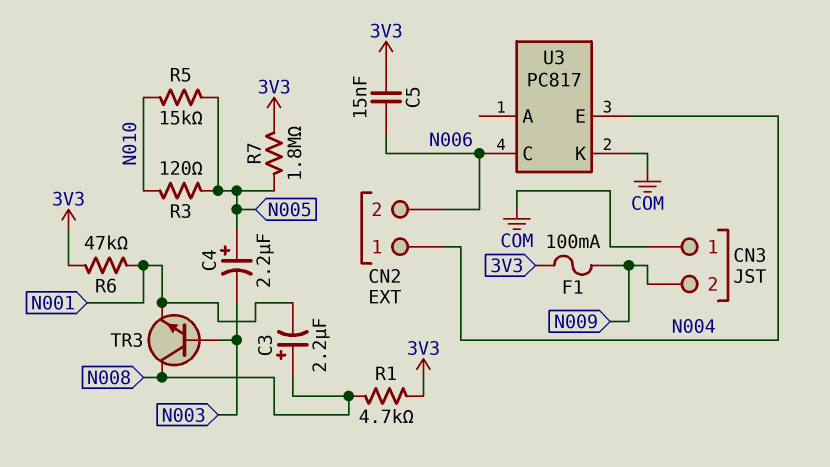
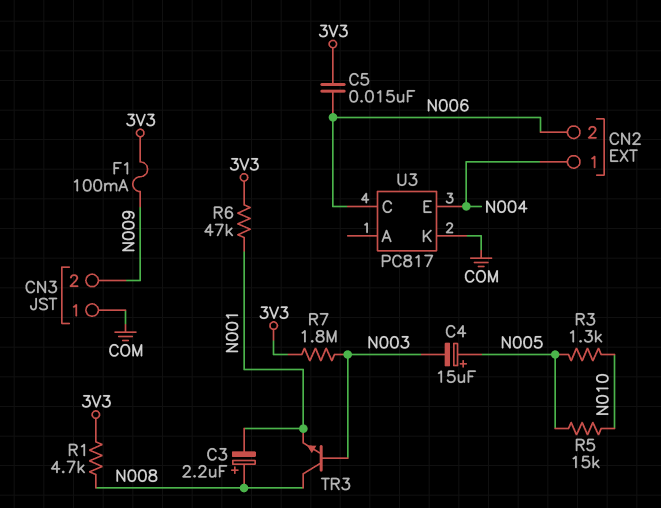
C4: 2.2uF (plus N005, minus N003) -> 15uF (plus N005, minus N003)
R3: 120 (N005, N010) -> 1.3k (N005, N010)
R7: 1.8M (3V3, N005) -> 1.8M (3V3, N003)

